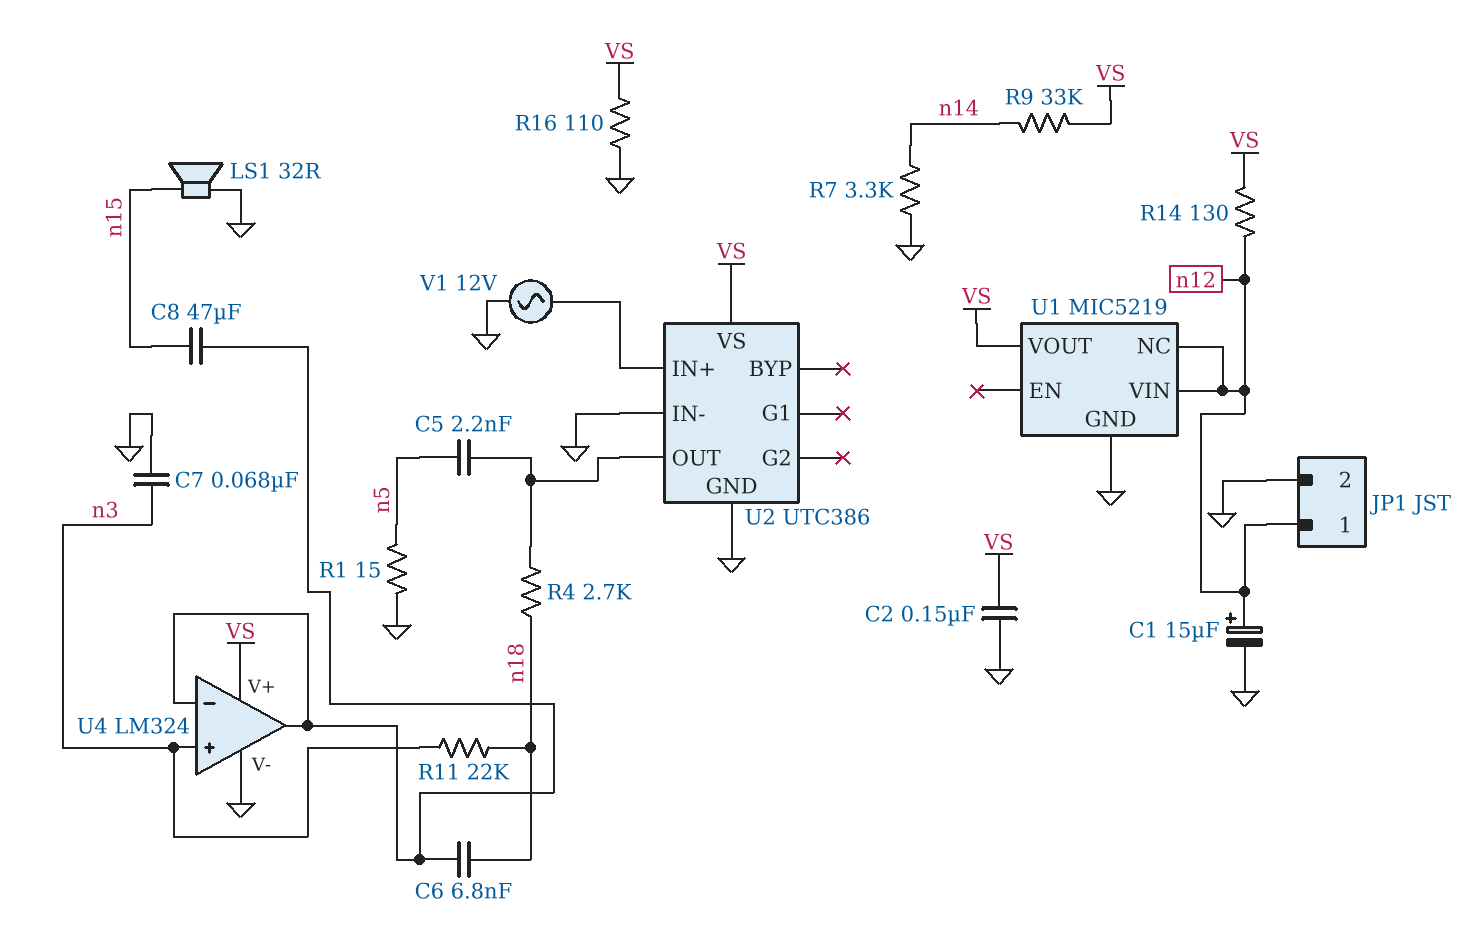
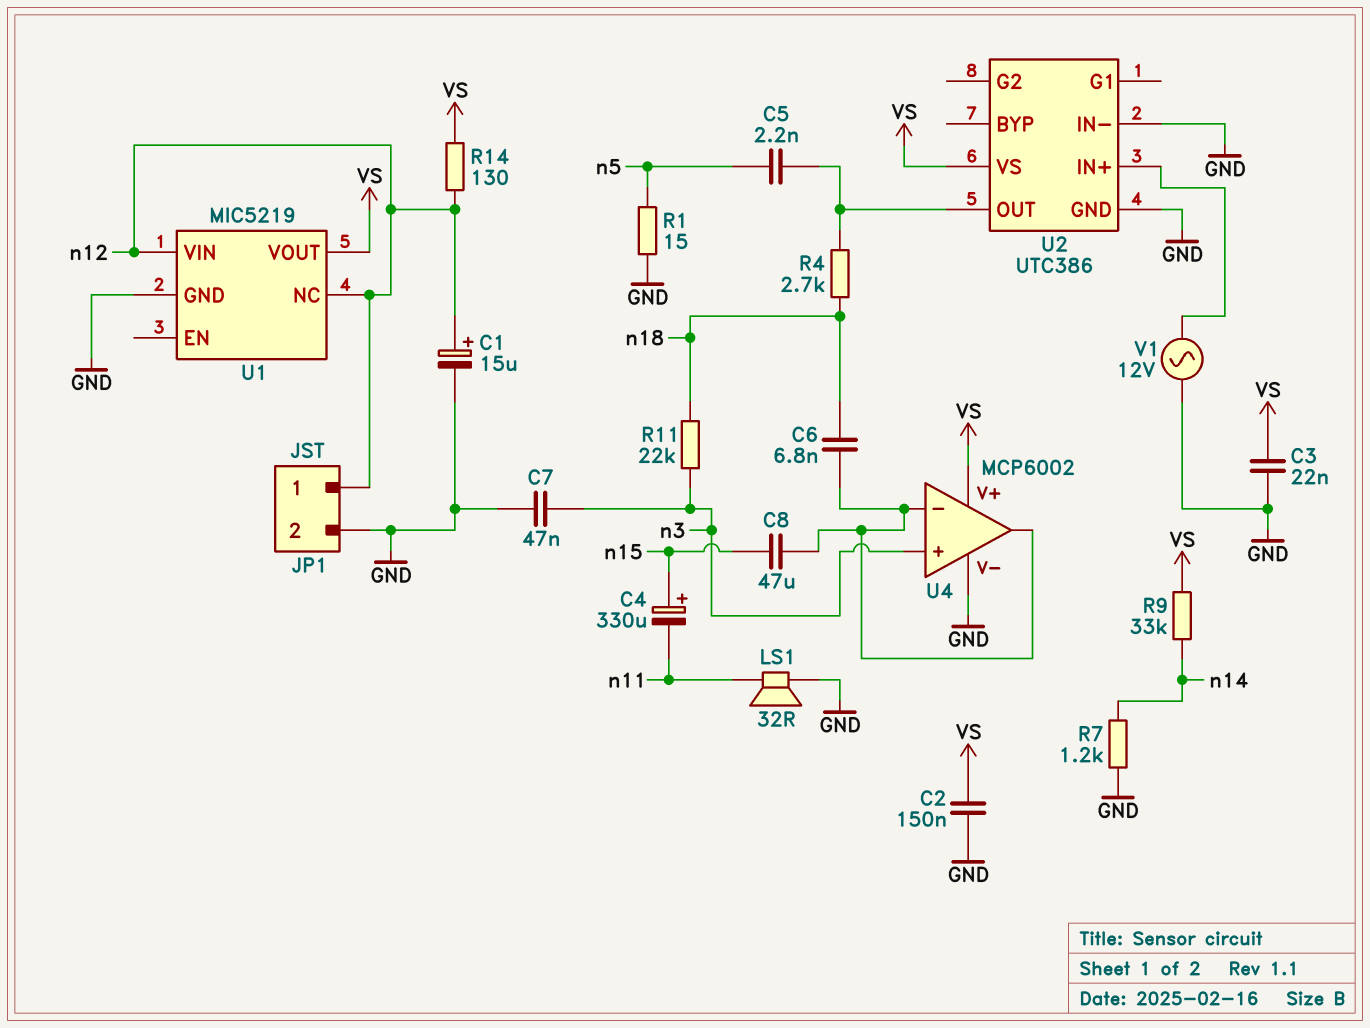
C3: none -> 22nF (GND, VS)
C4: none -> 330uF (plus n15, minus n11)
C7: 68nF (GND, n3) -> 47nF (GND, n3)
LS1: speaker 32R (GND, n15) -> speaker 32R (GND, n11)
R7: 3.3k (GND, n14) -> 1.2k (GND, n14)
R16: 110 (GND, VS) -> none
U4: LM324 -> MCP6002

